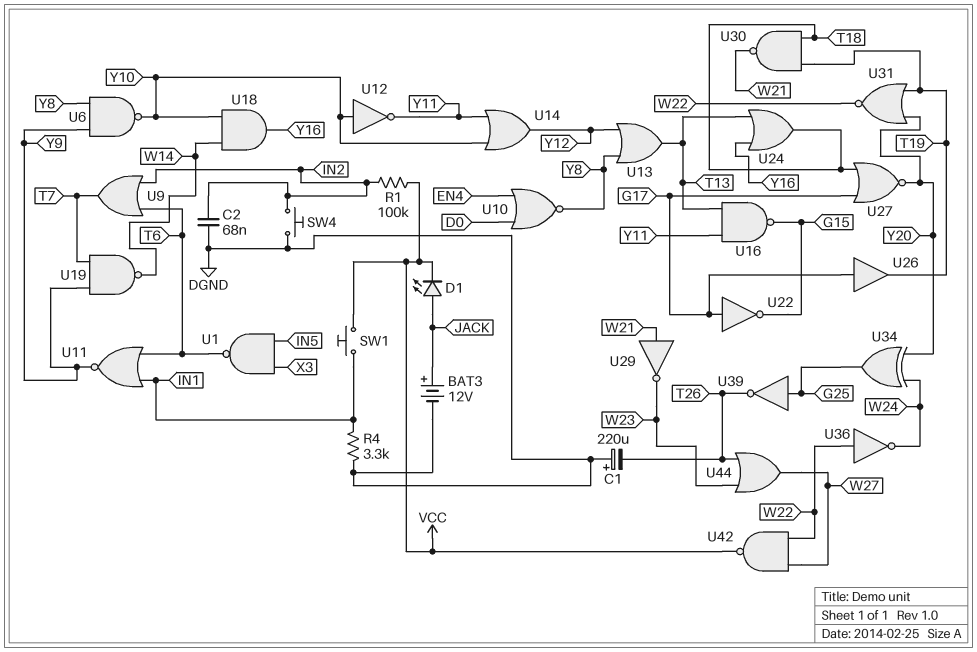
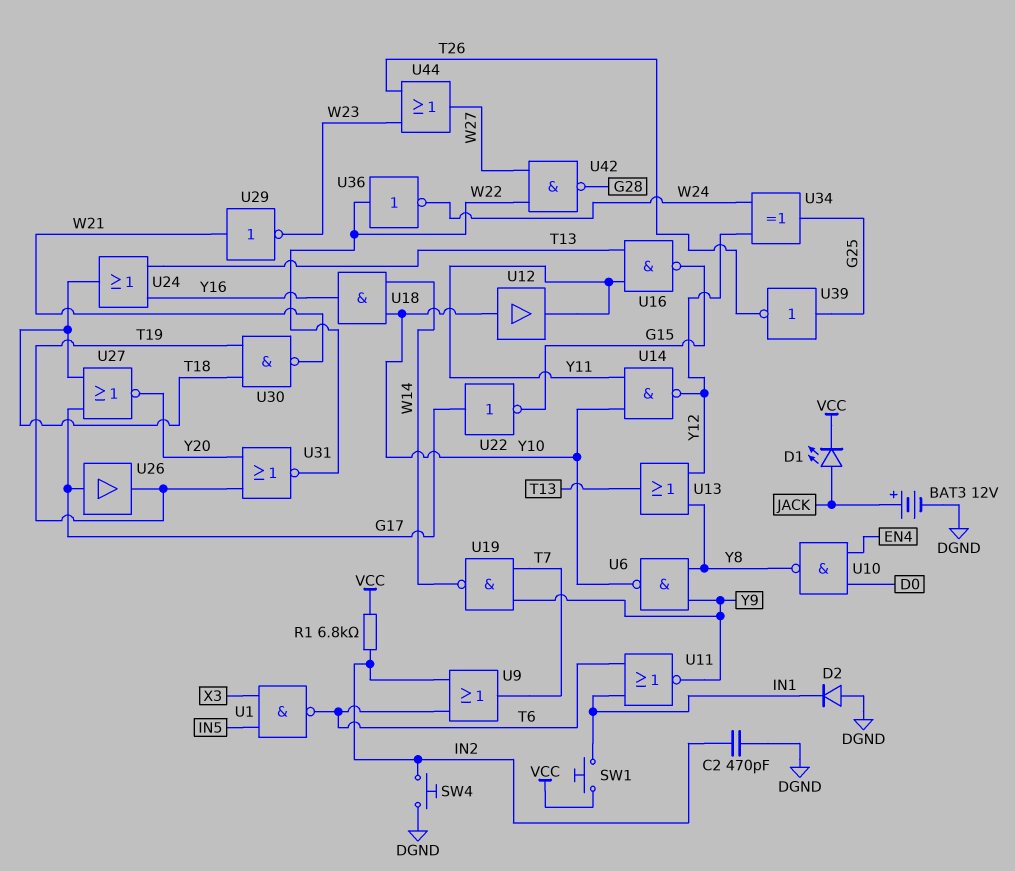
C1: 220uF (plus DGND, minus T26) -> none
C2: 68nF (DGND, IN2) -> 470pF (DGND, IN2)
D2: none -> diode (A DGND, K IN1)
R1: 100k (IN2, VCC) -> 6.8k (IN2, VCC)
R4: 3.3k (DGND, IN1) -> none
U10: NOR (in D0, in EN4, out Y8) -> NAND (in D0, in EN4, out Y8)
U12: NOT (in Y10, out Y11) -> buffer (in Y10, out Y11)
U14: OR (in Y10, in Y11, out Y12) -> NAND (in Y10, in Y11, out Y12)
U34: XOR (in W24, in Y20, out G25) -> XOR (in W24, in Y12, out G25)
U42: NAND (in W22, in W27, out VCC) -> NAND (in W22, in W27, out G28)

